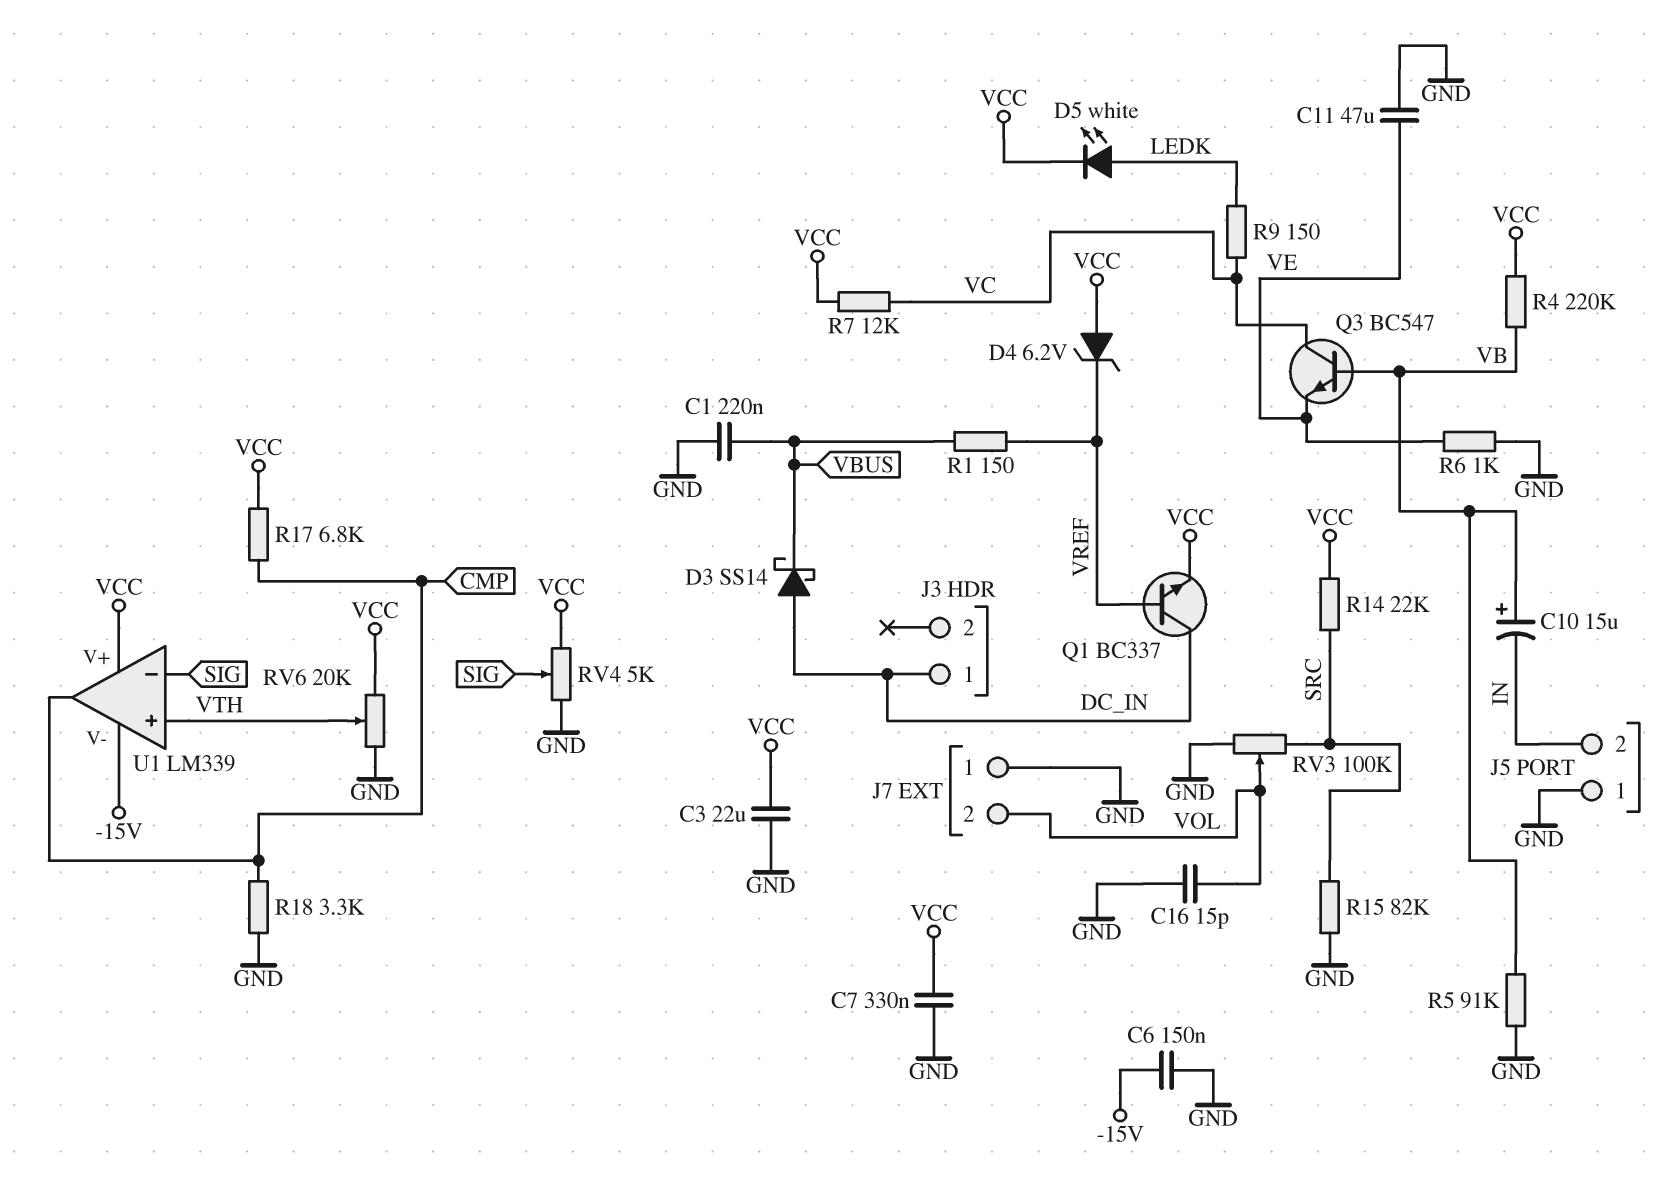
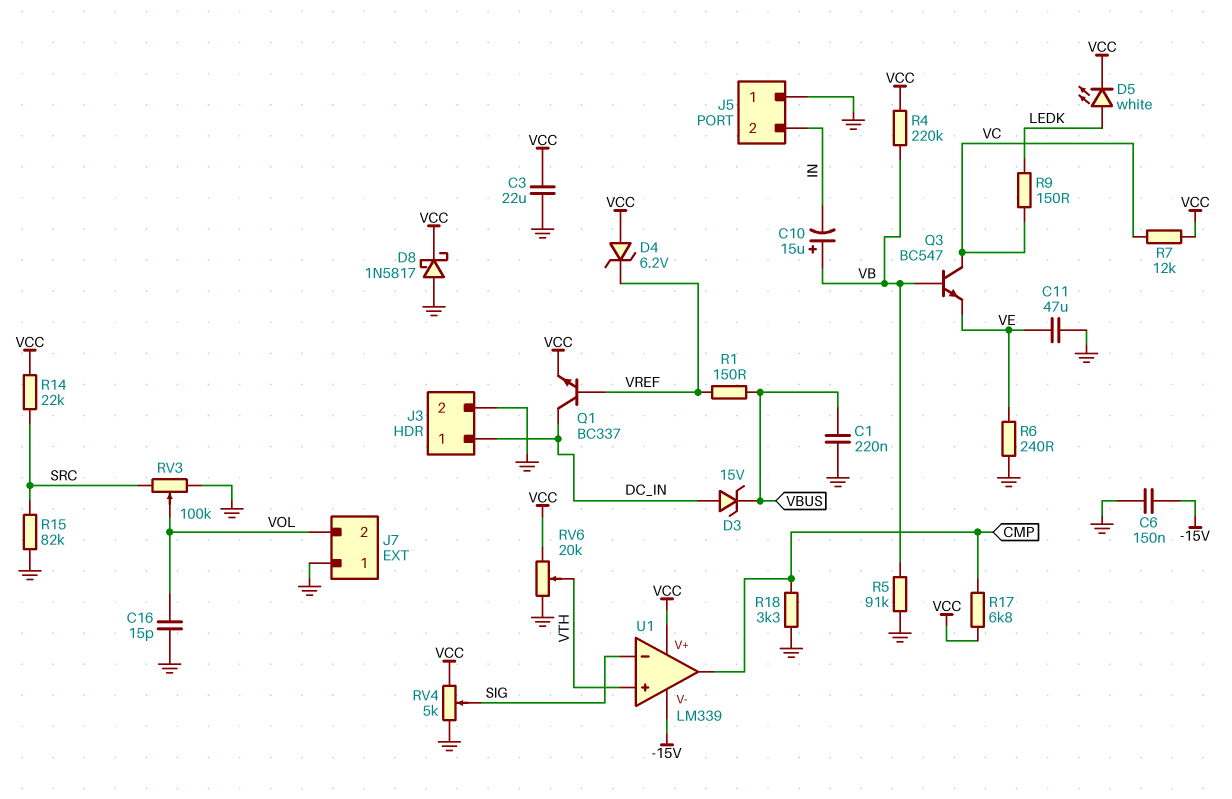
C7: 330nF (GND, VCC) -> none
D3: schottky SS14 (A DC_IN, K VBUS) -> zener 15V (A DC_IN, K VBUS)
D8: none -> schottky 1N5817 (A GND, K VCC)
J3 pin 2: none -> GND
R6: 1k (GND, VE) -> 240 (GND, VE)

